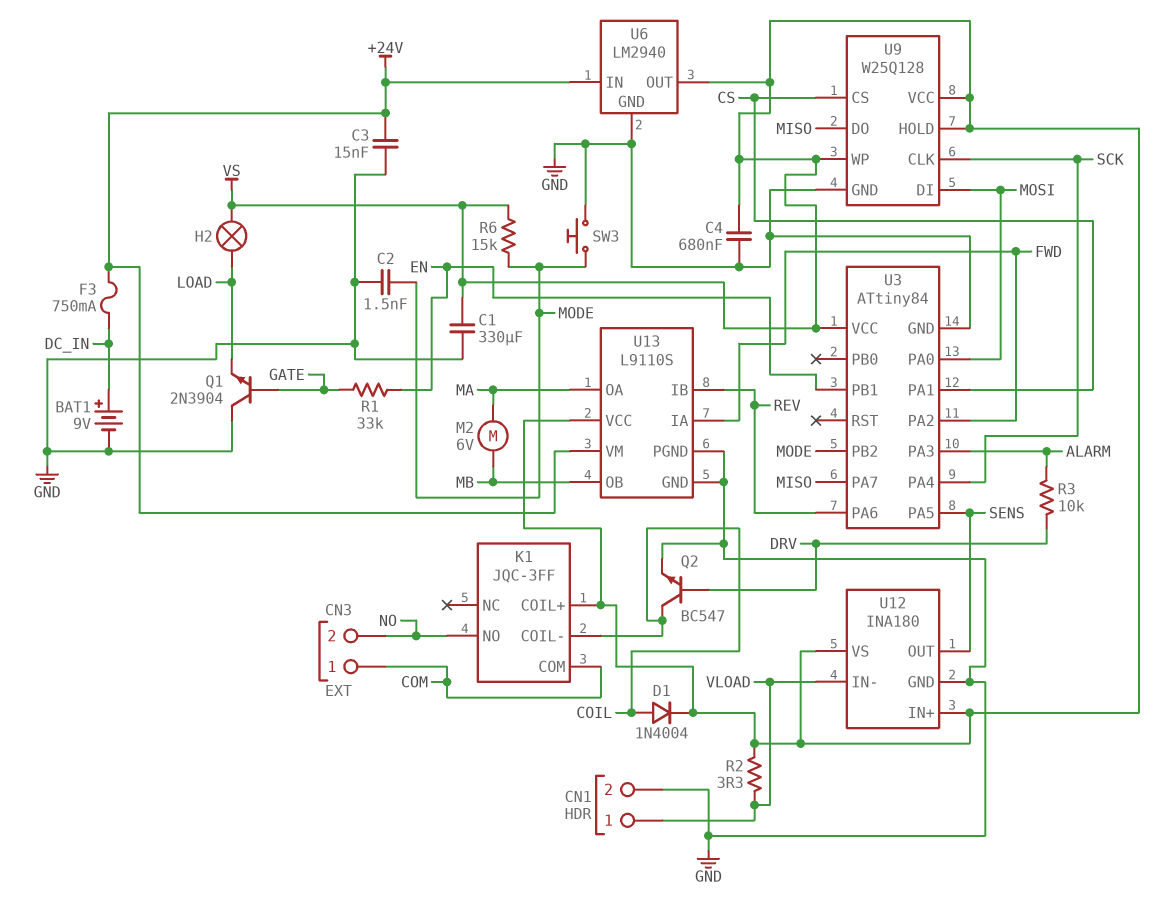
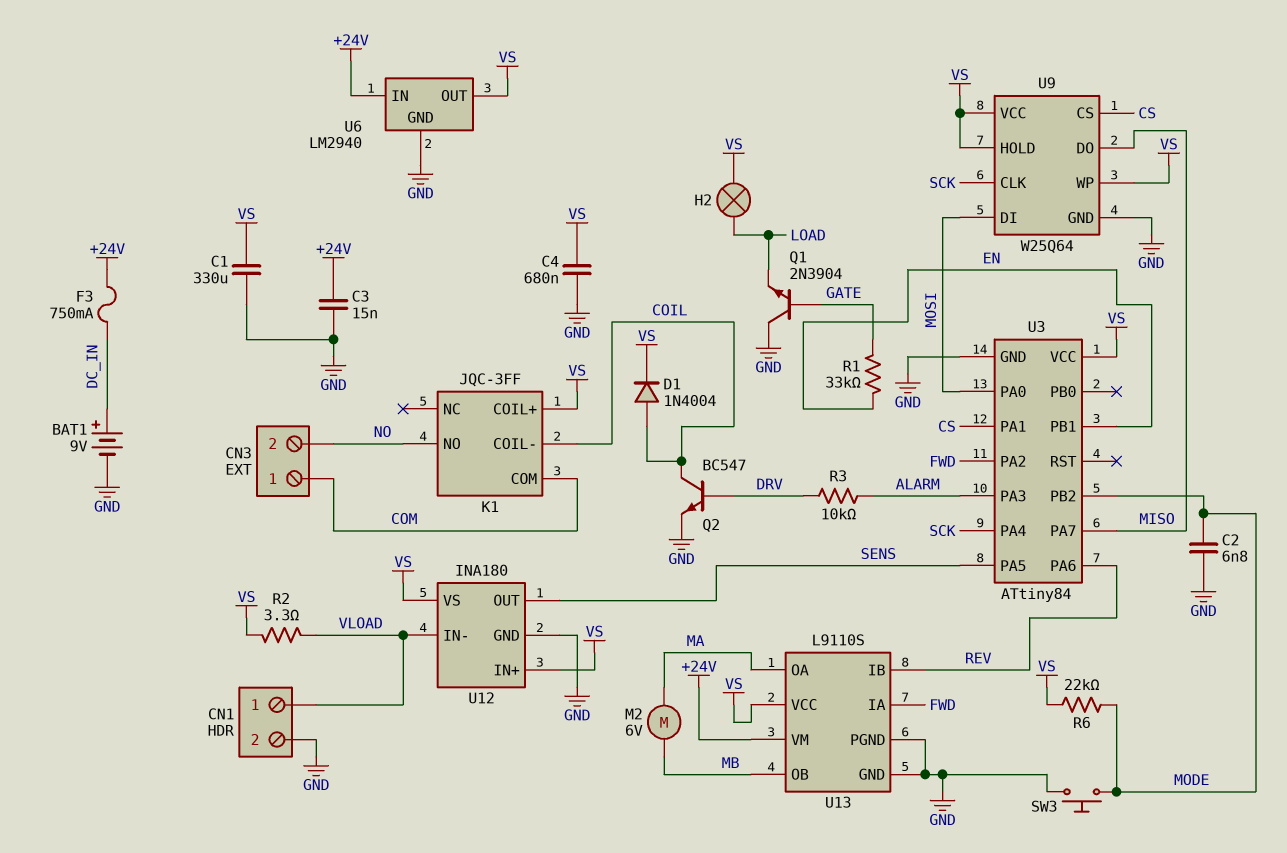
C2: 1.5nF (GND, MODE) -> 6.8nF (GND, MODE)
R6: 15k (MODE, VS) -> 22k (MODE, VS)
U9: W25Q128 -> W25Q64

